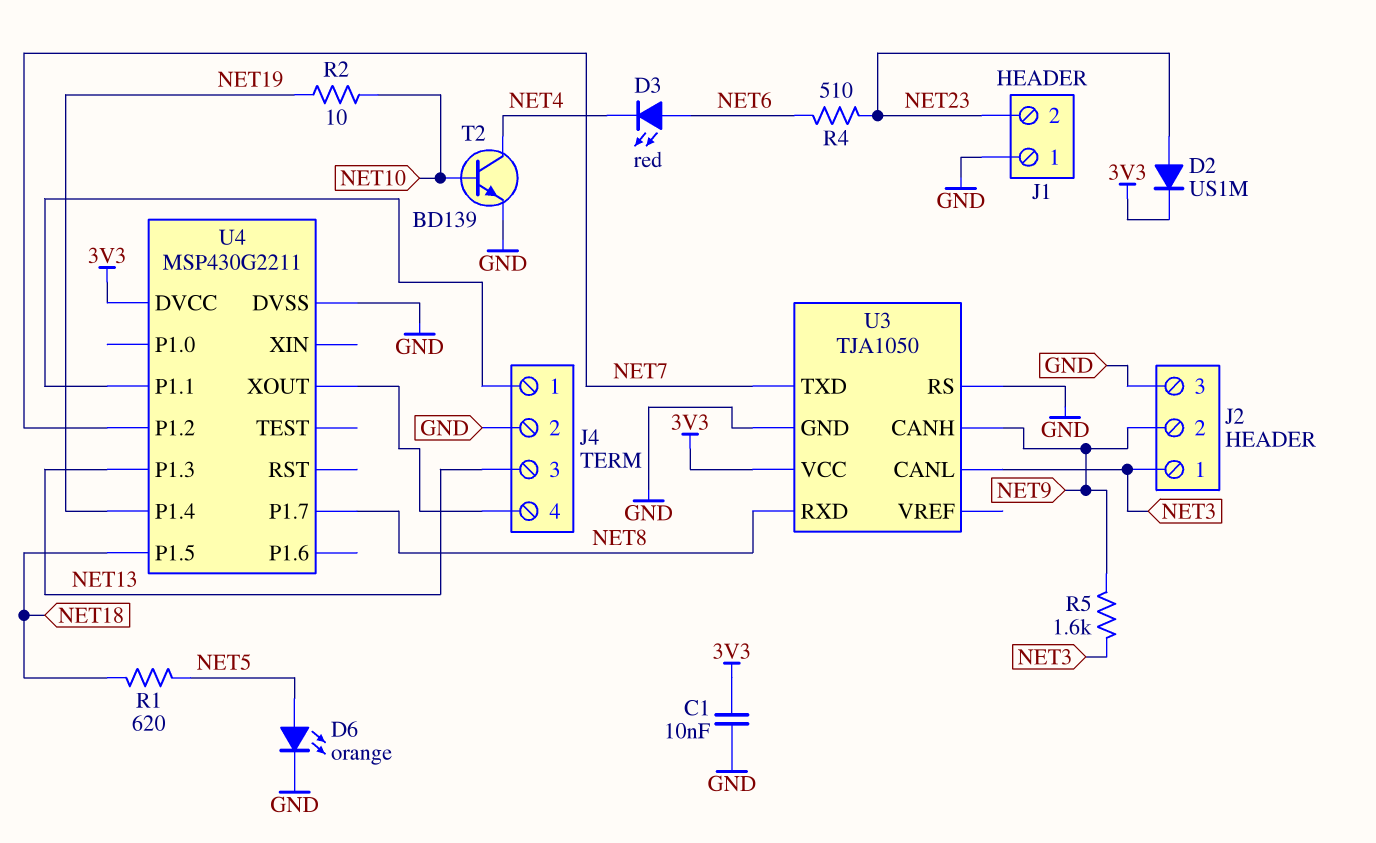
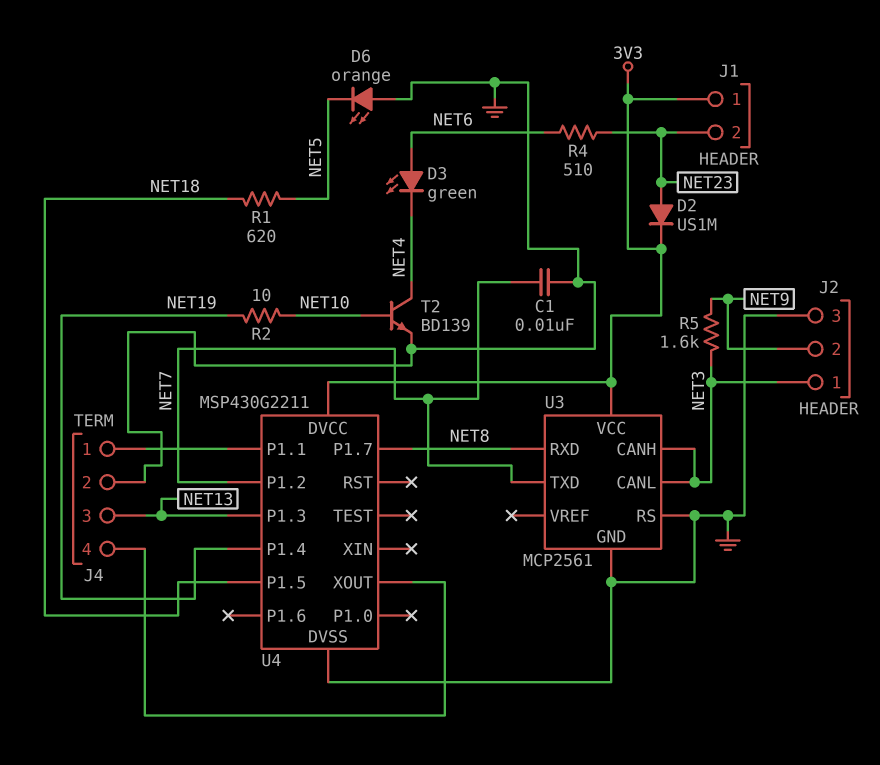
C1: 10nF (3V3, GND) -> 10nF (GND, NET7)
D3: LED red (A NET6, K NET4) -> LED green (A NET6, K NET4)
D6: LED orange (A NET5, K GND) -> LED orange (A GND, K NET5)
J1 pin 1: GND -> 3V3
U3: TJA1050 -> MCP2561
U3 pin CANH: NET9 -> NET3

